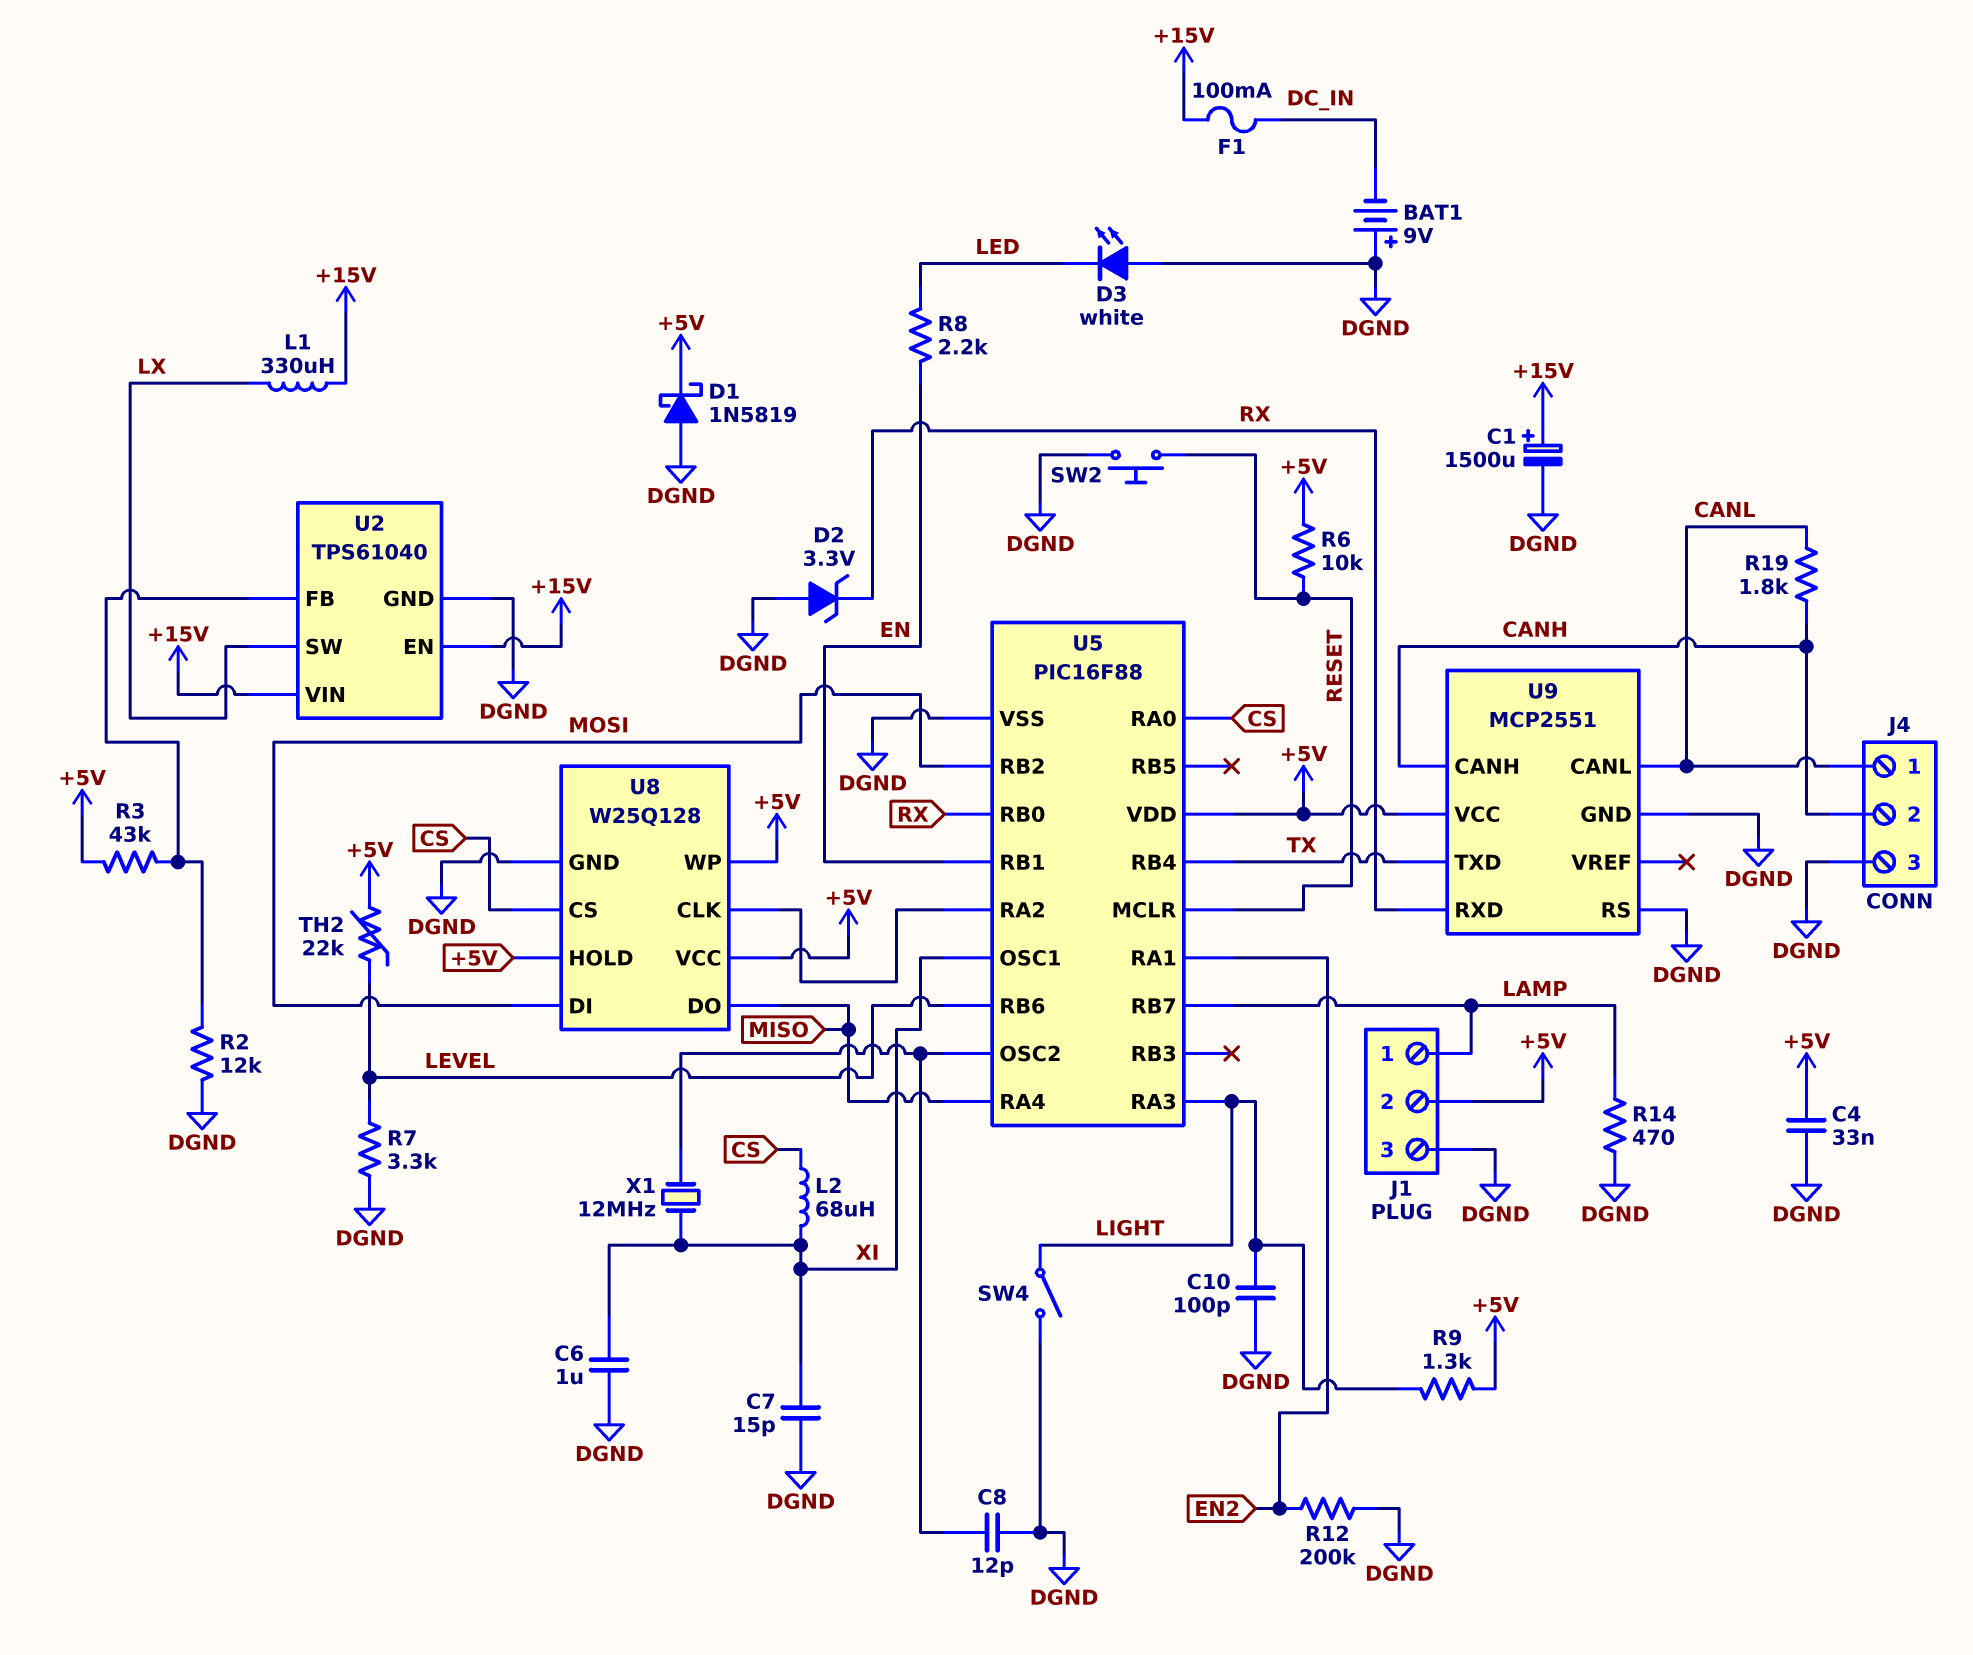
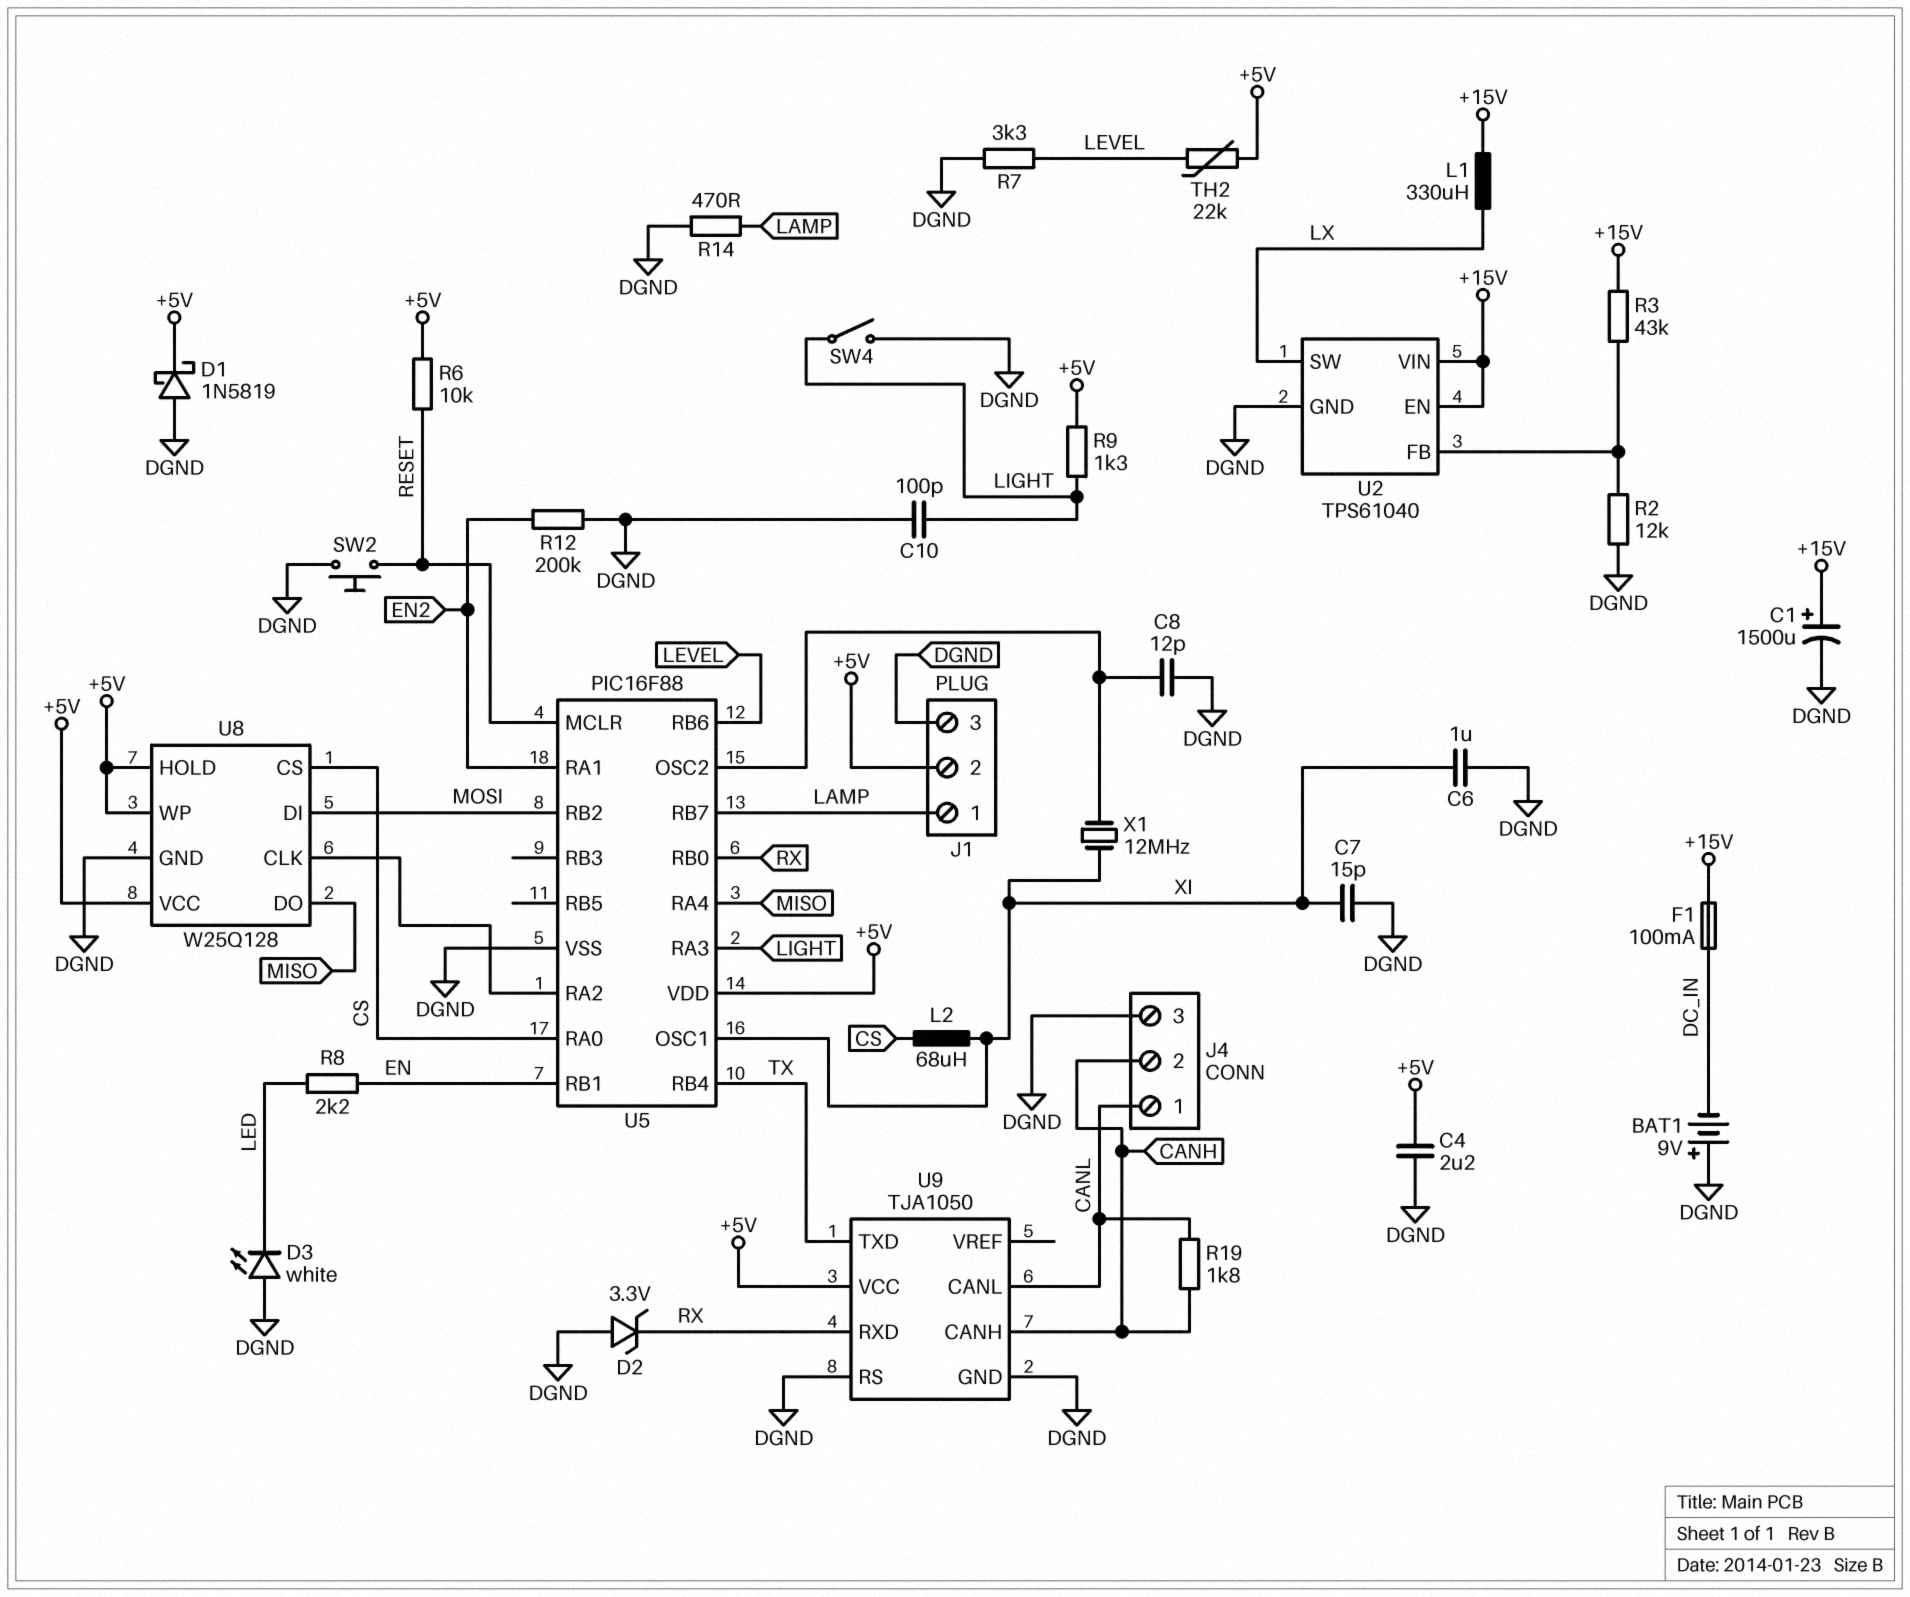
C4: 33nF (+5V, DGND) -> 2.2uF (+5V, DGND)
R3: 43k (+5V, U2/FB) -> 43k (+15V, U2/FB)
U9: MCP2551 -> TJA1050

